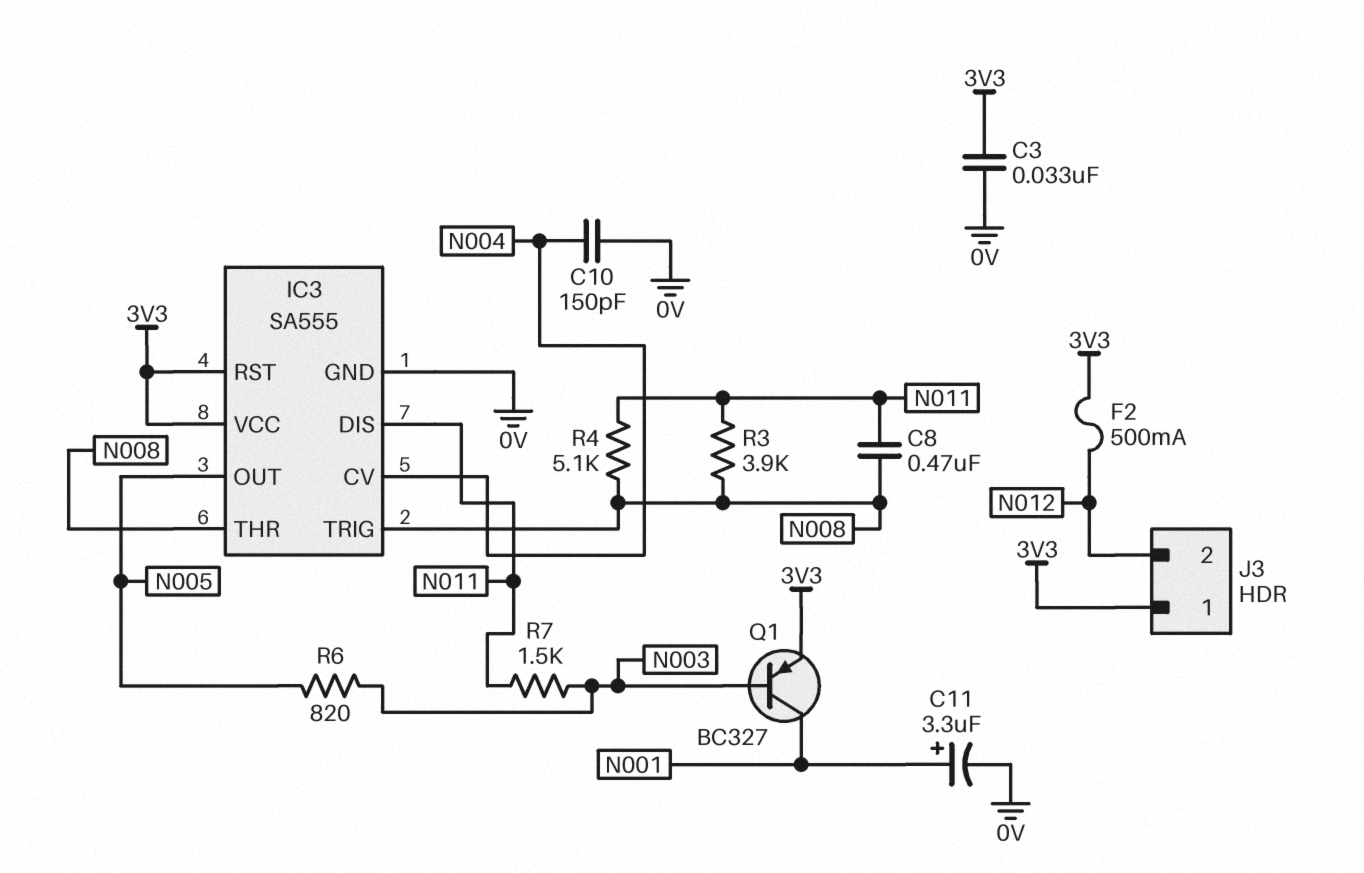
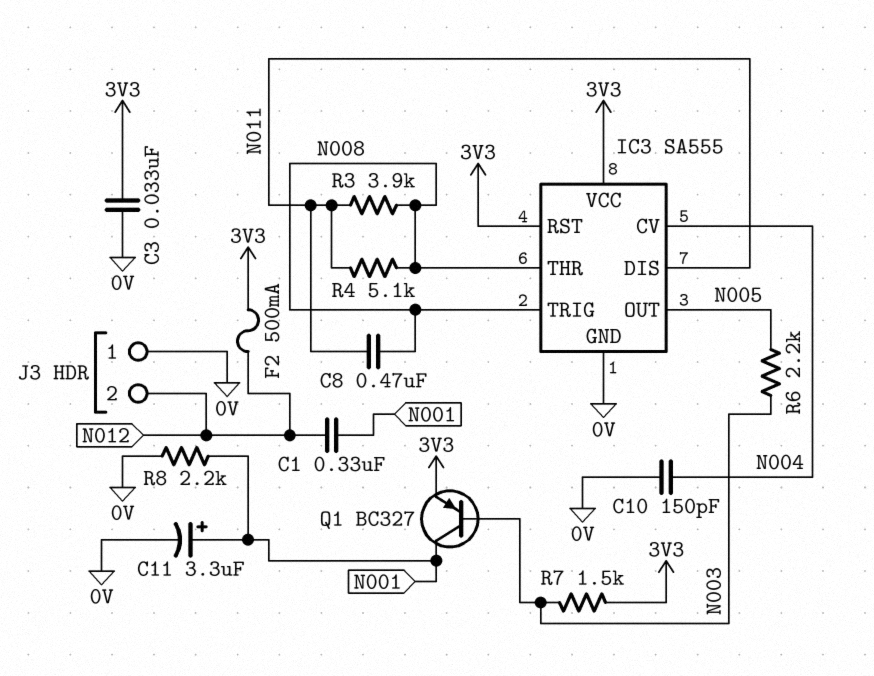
C1: none -> 330nF (N001, N012)
J3 pin 1: 3V3 -> 0V
R6: 820 (N003, N005) -> 2.2k (N003, N005)
R7: 1.5k (N003, N011) -> 1.5k (3V3, N003)
R8: none -> 2.2k (0V, N001)

